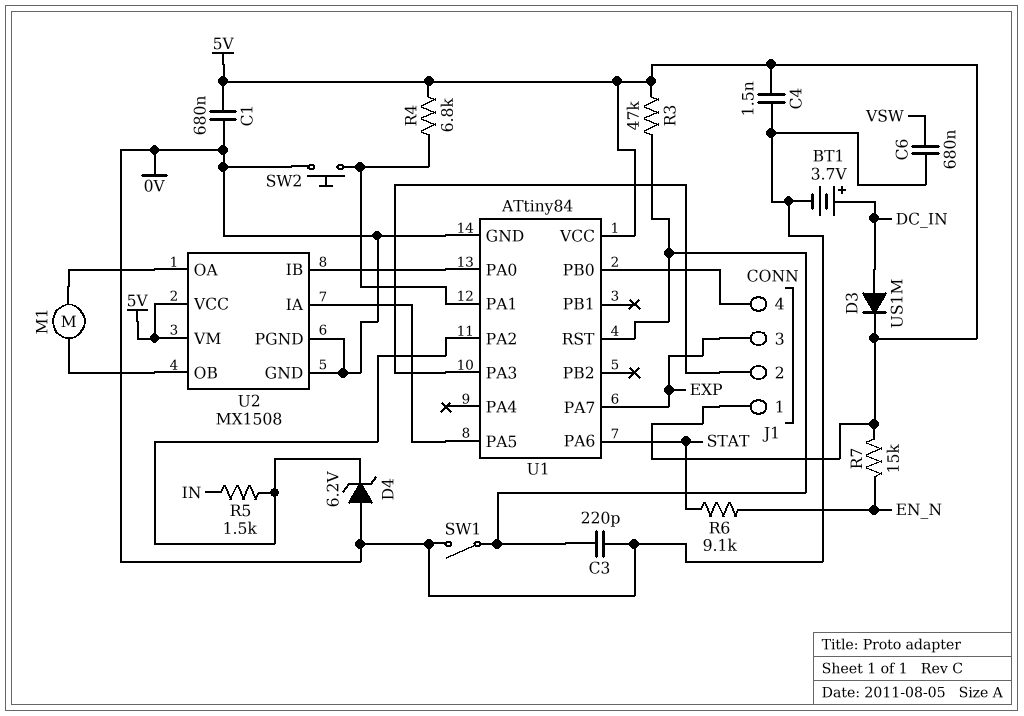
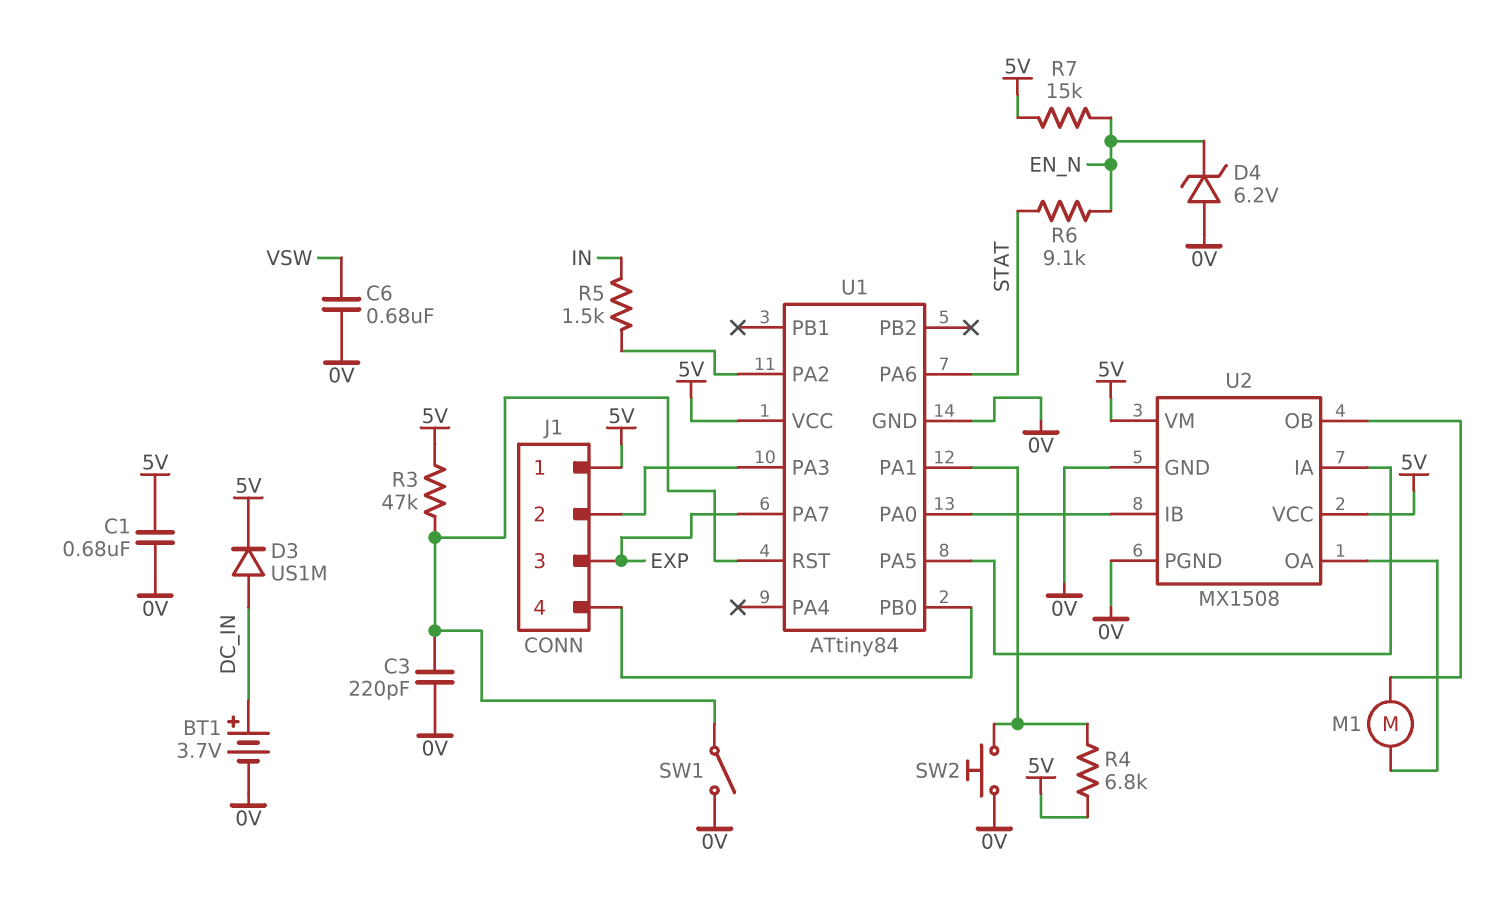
C4: 1.5nF (0V, 5V) -> none
D4: zener 6.2V (A 0V, K U1/PA2) -> zener 6.2V (A 0V, K EN_N)

